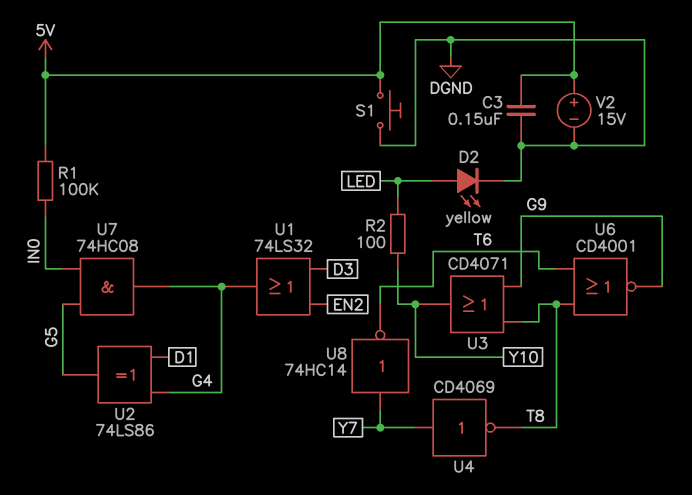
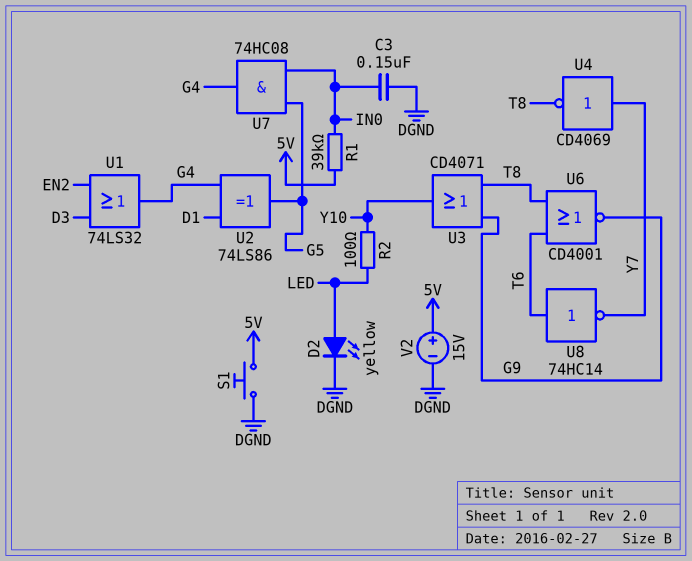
C3: 150nF (5V, DGND) -> 150nF (DGND, IN0)
R1: 100k (5V, IN0) -> 39k (5V, IN0)
U8: NOT 74HC14 (in Y7, out T6) -> NOT 74HC14 (in T6, out Y7)

